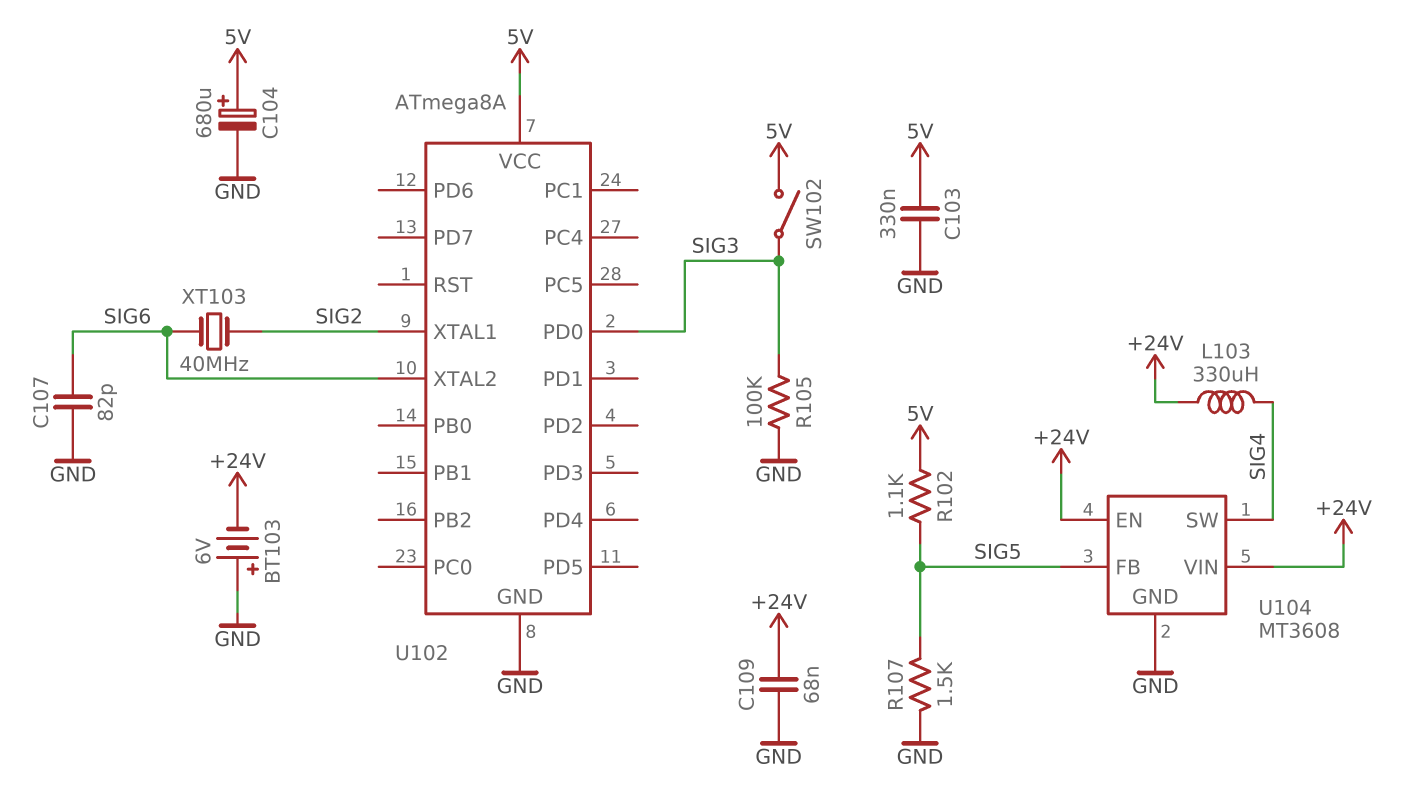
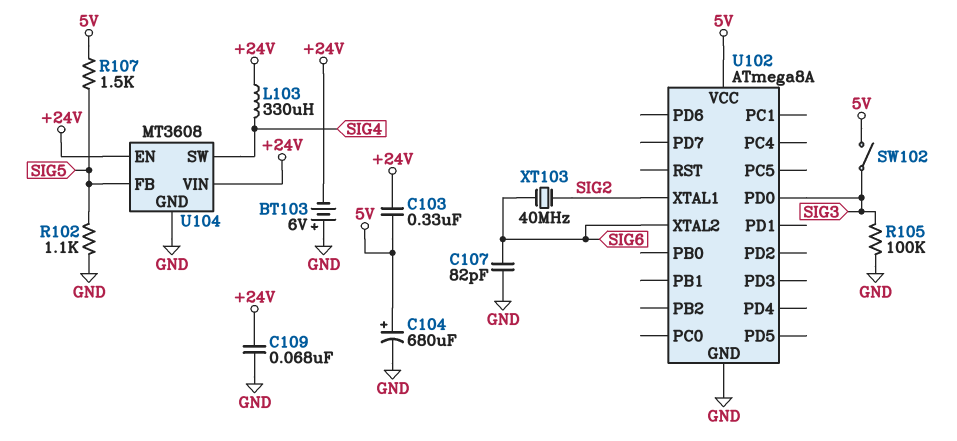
C103: 330nF (5V, GND) -> 330nF (+24V, 5V)
R102: 1.1k (5V, SIG5) -> 1.1k (GND, SIG5)
R107: 1.5k (GND, SIG5) -> 1.5k (5V, SIG5)

